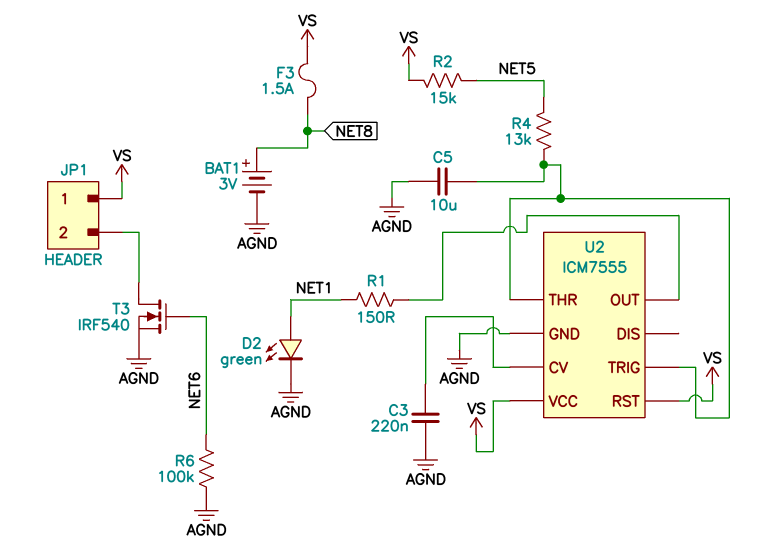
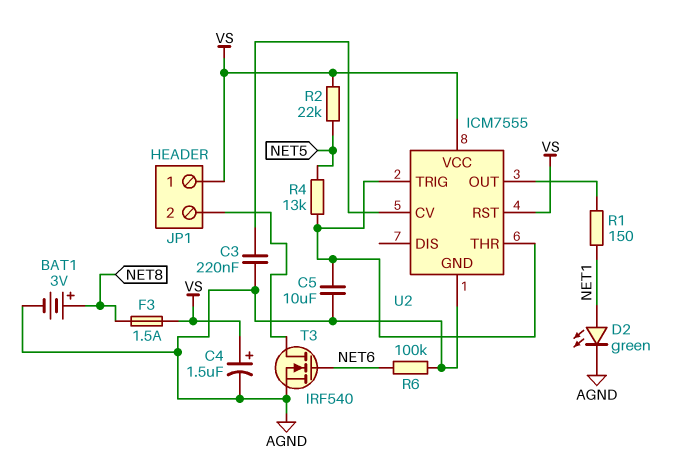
C4: none -> 1.5uF (plus VS, minus AGND)
R2: 15k (NET5, VS) -> 22k (NET5, VS)

